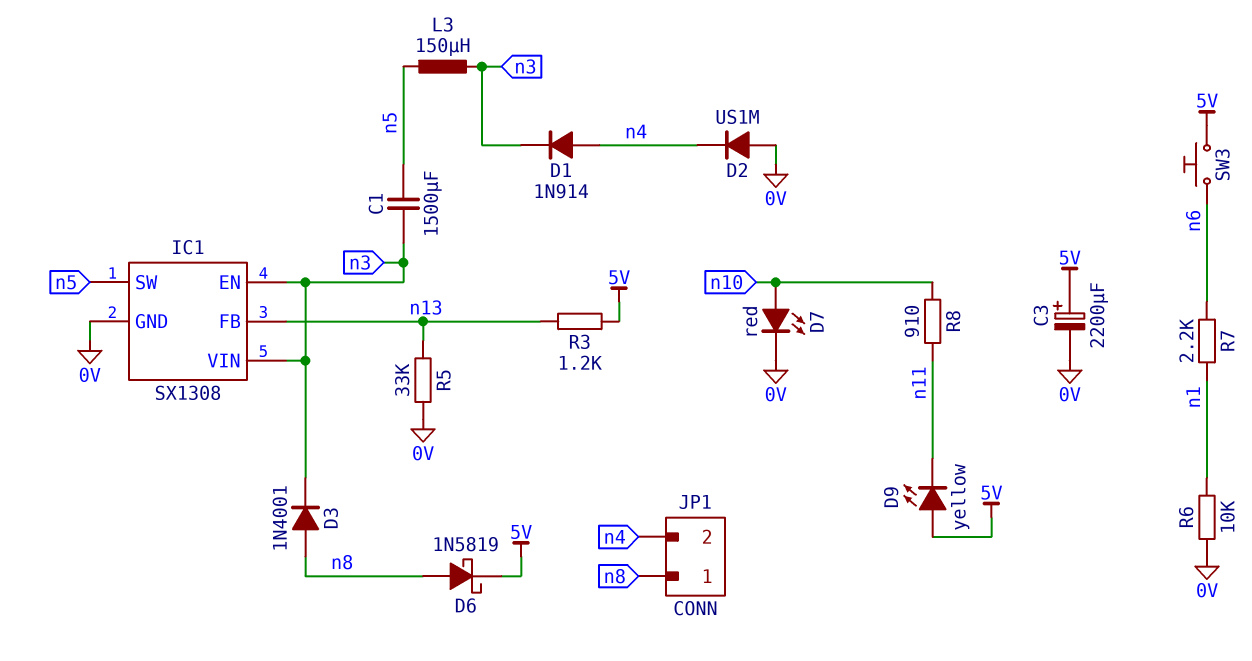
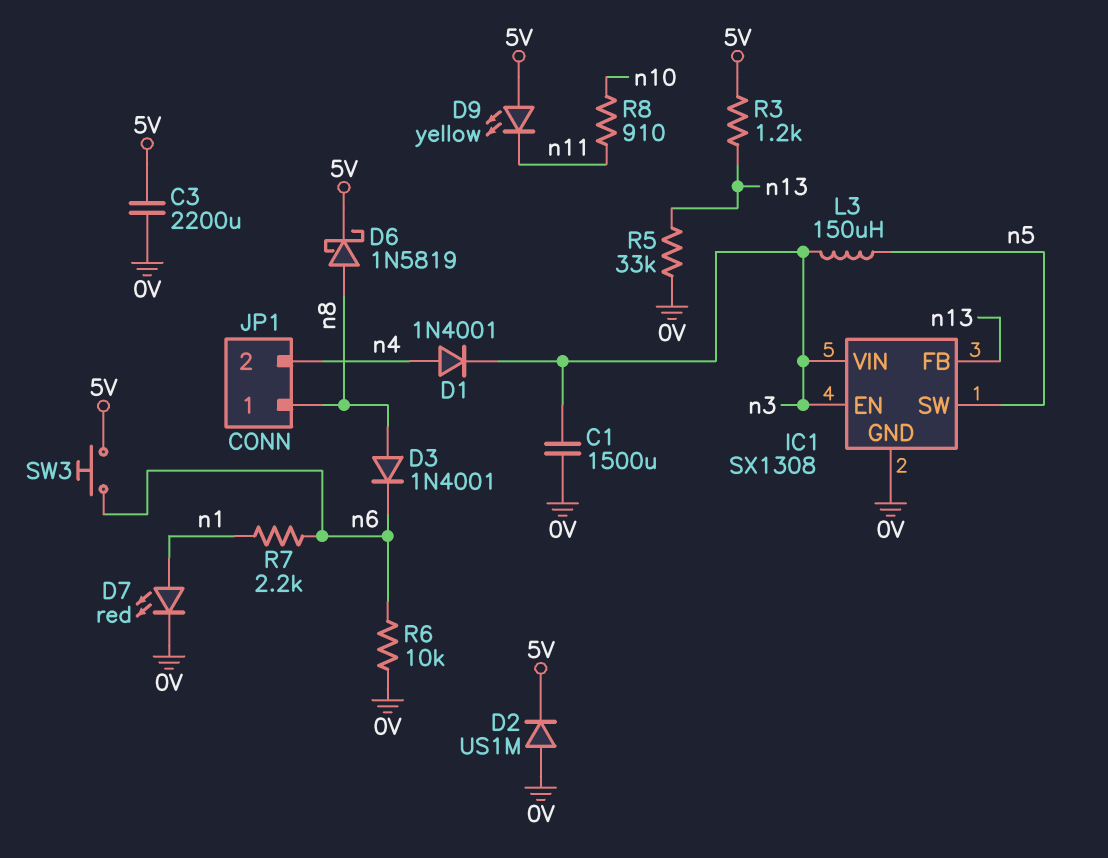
C1: 1500uF (n3, n5) -> 1500uF (0V, n3)
C3: 2200uF (plus 5V, minus 0V) -> 2200uF (0V, 5V)
D1: diode 1N914 (A n4, K n3) -> diode 1N4001 (A n4, K n3)
D2: diode US1M (A 0V, K n4) -> diode US1M (A 0V, K 5V)
D3: diode 1N4001 (A n8, K n3) -> diode 1N4001 (A n8, K n6)
D7: LED red (A n10, K 0V) -> LED red (A n1, K 0V)
R6: 10k (0V, n1) -> 10k (0V, n6)

